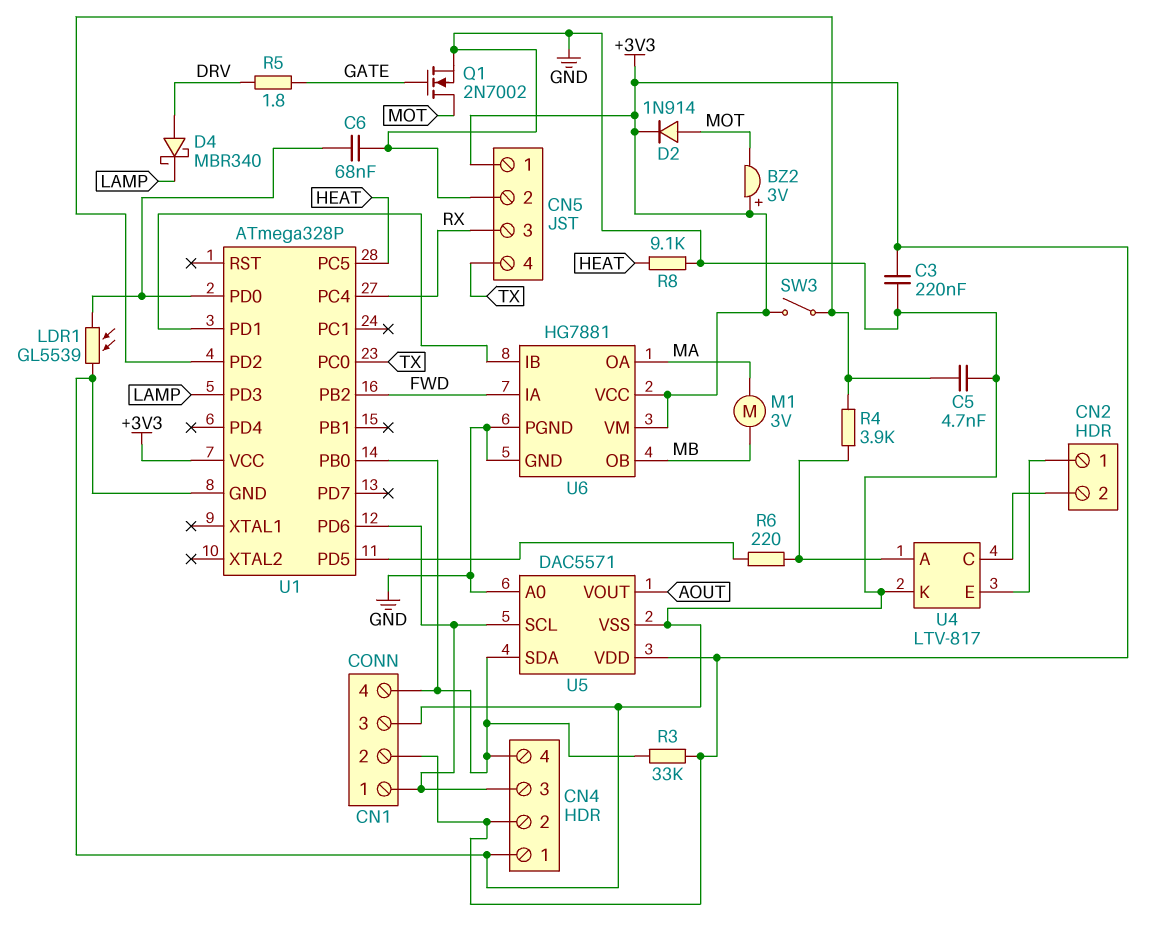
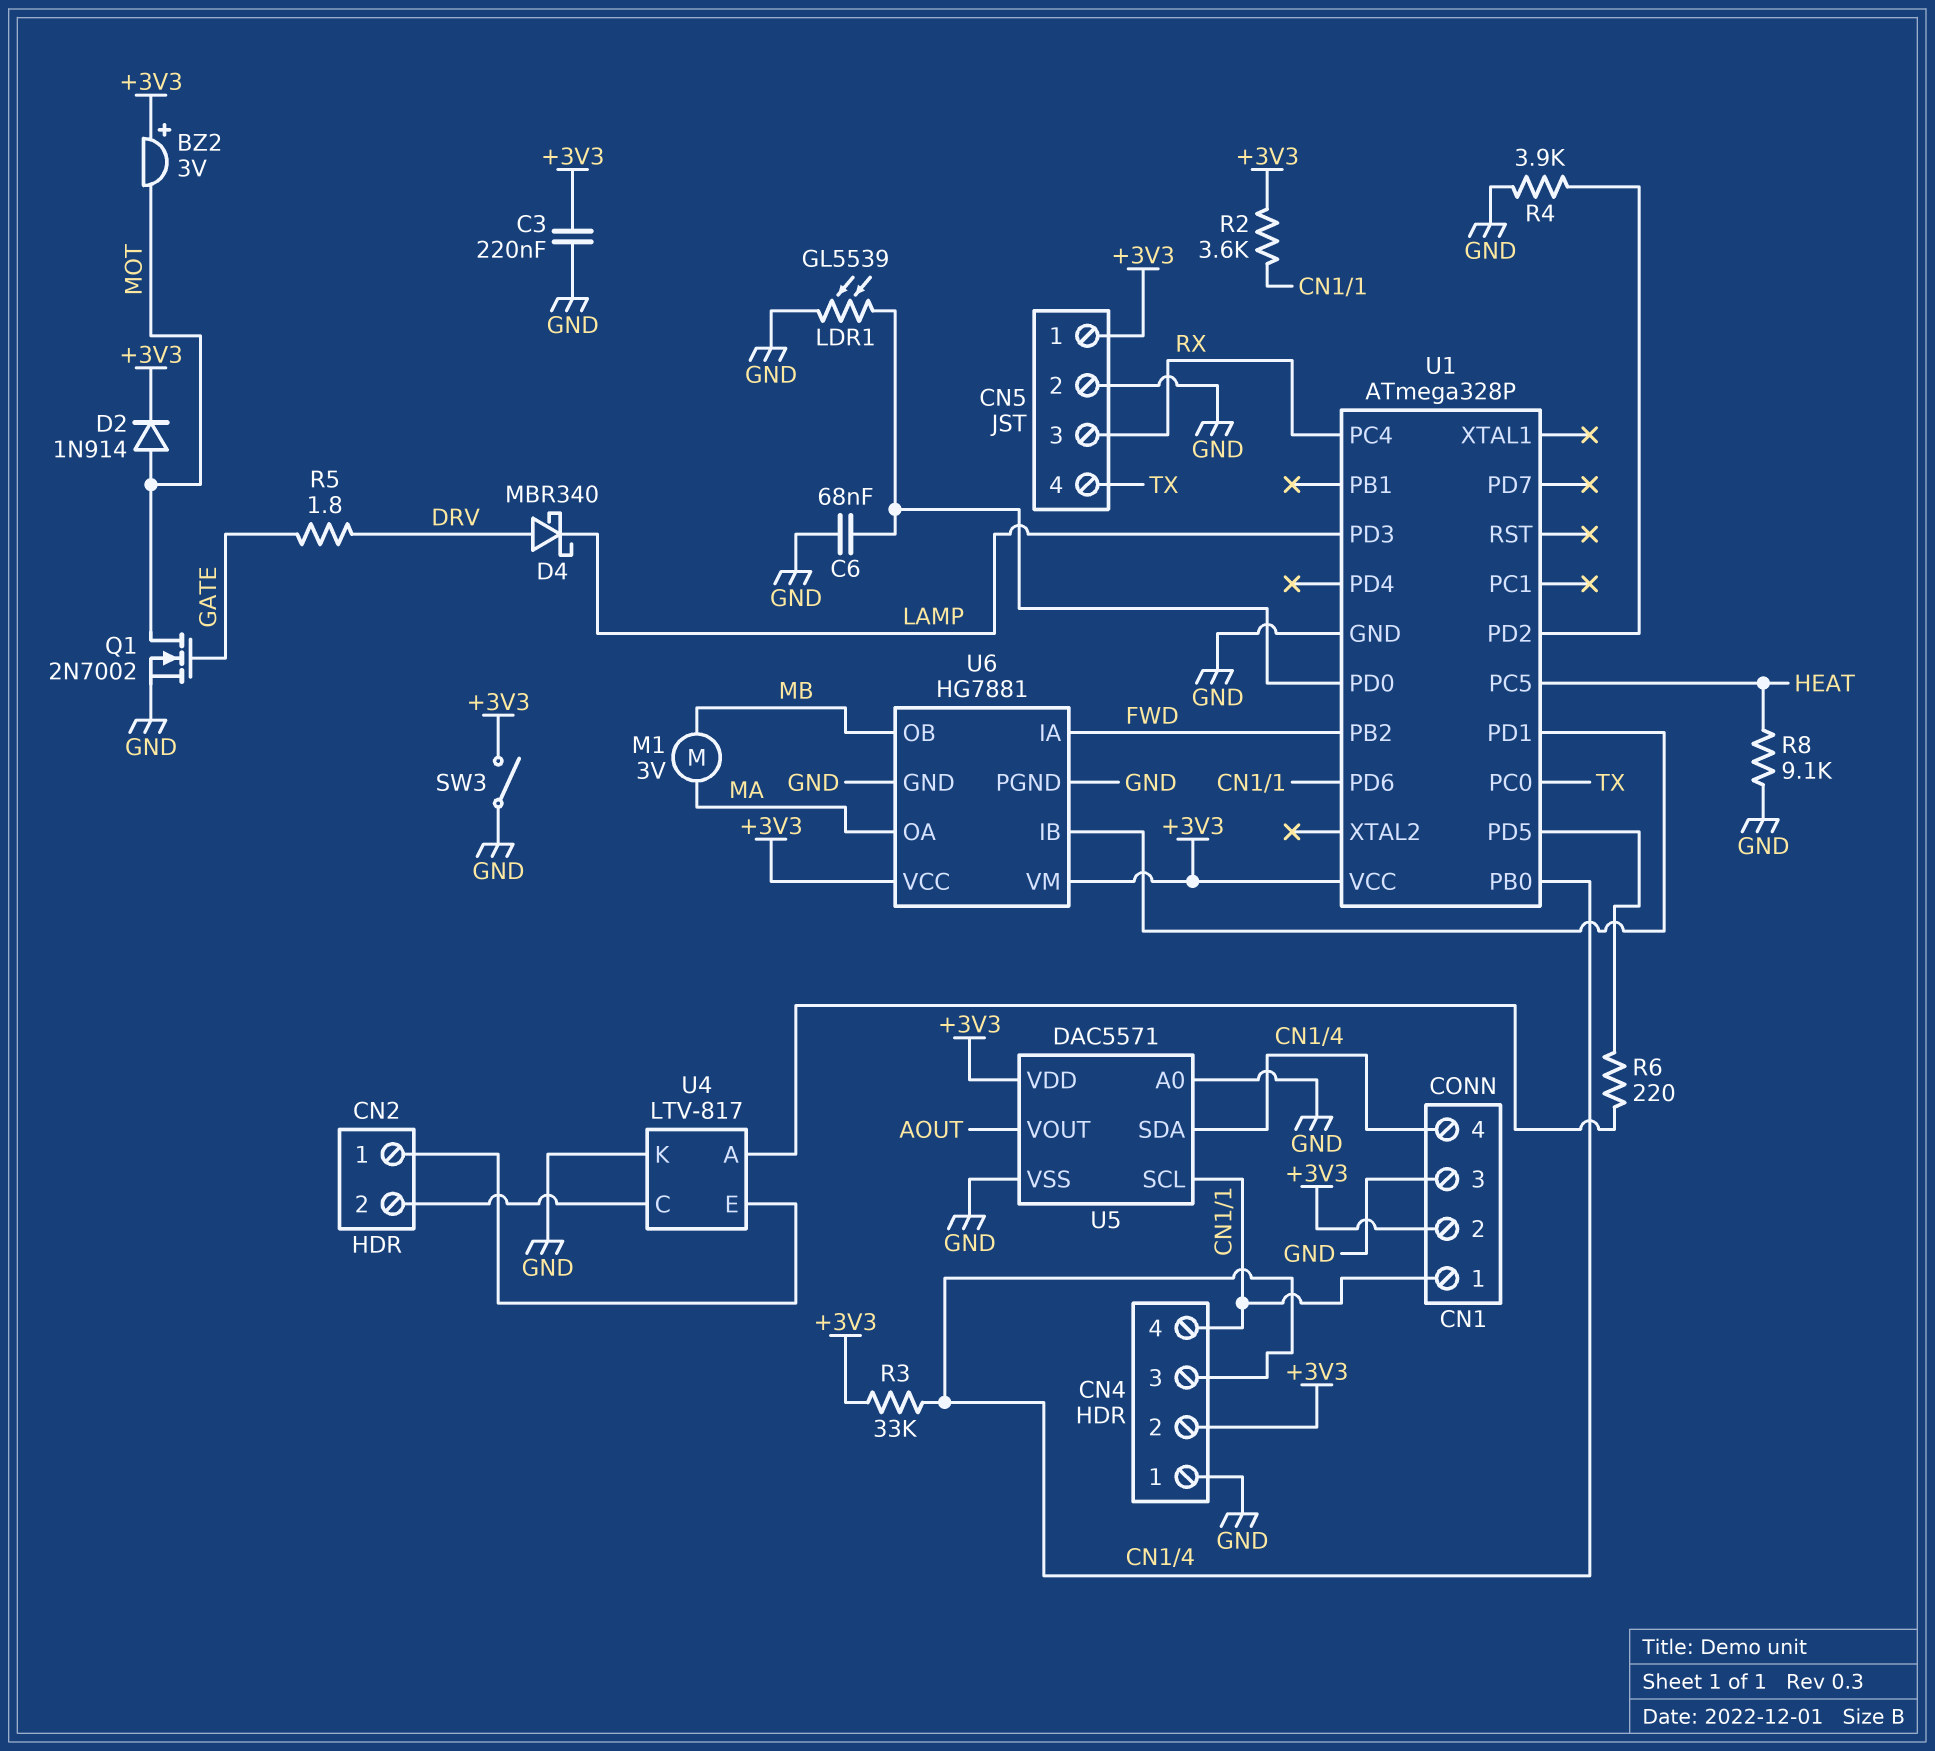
C5: 4.7nF (GND, U1/PD2) -> none
CN4 pin 3: CN1/1 -> CN1/4
CN4 pin 4: CN1/4 -> CN1/1
R2: none -> 3.6k (+3V3, CN1/1)
R4: 3.9k (U1/PD2, U4/A) -> 3.9k (GND, U1/PD2)
SW3: switch (+3V3, U1/PD2) -> switch (+3V3, GND)

